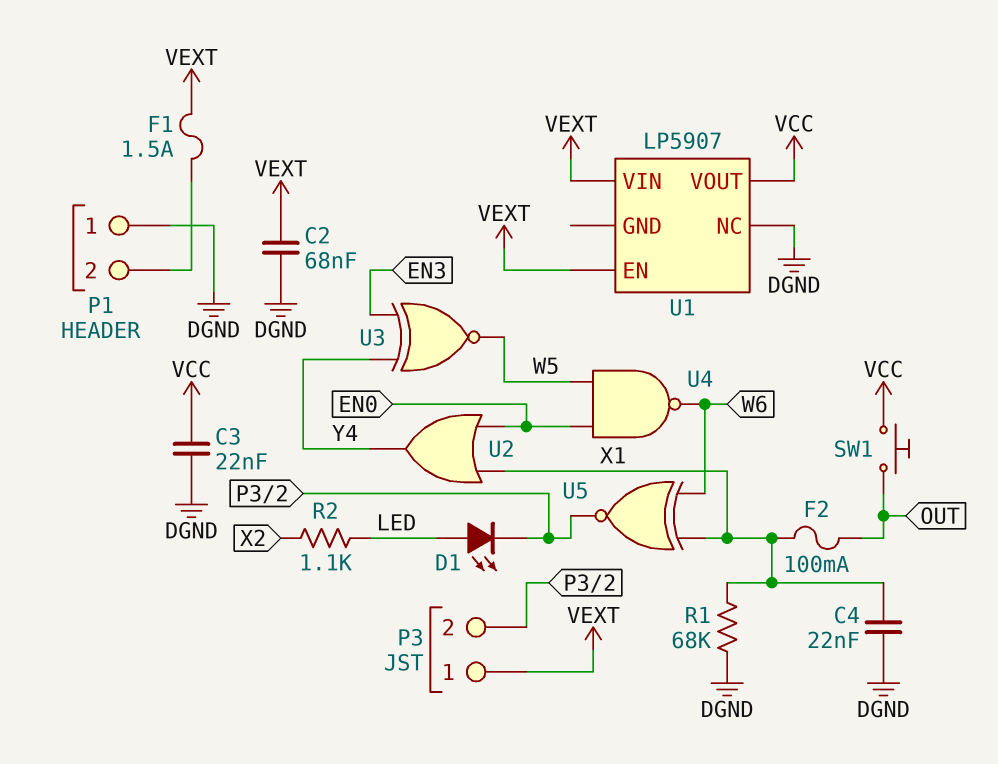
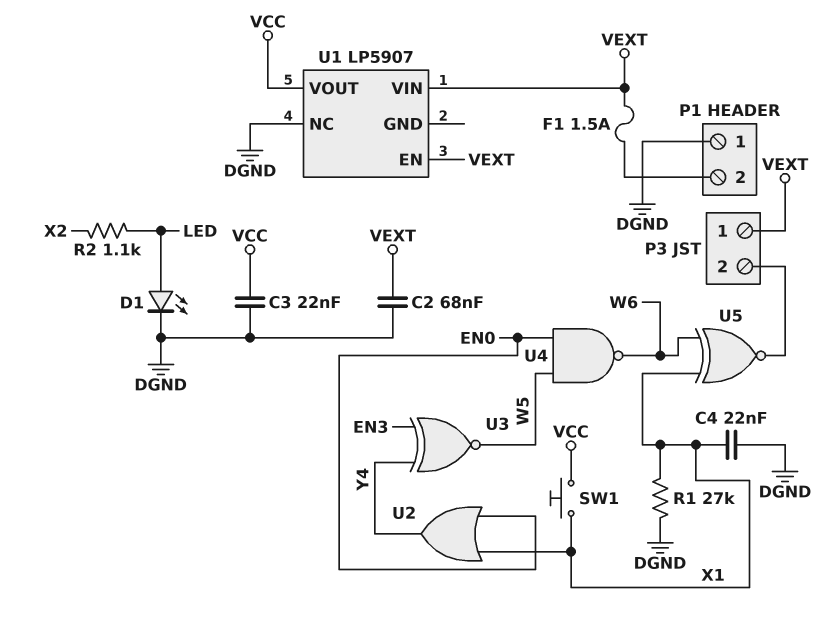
D1: LED (A LED, K P3/2) -> LED (A LED, K DGND)
F2: 100mA (OUT, X1) -> none
R1: 68k (DGND, X1) -> 27k (DGND, X1)
SW1: button (OUT, VCC) -> button (VCC, X1)

